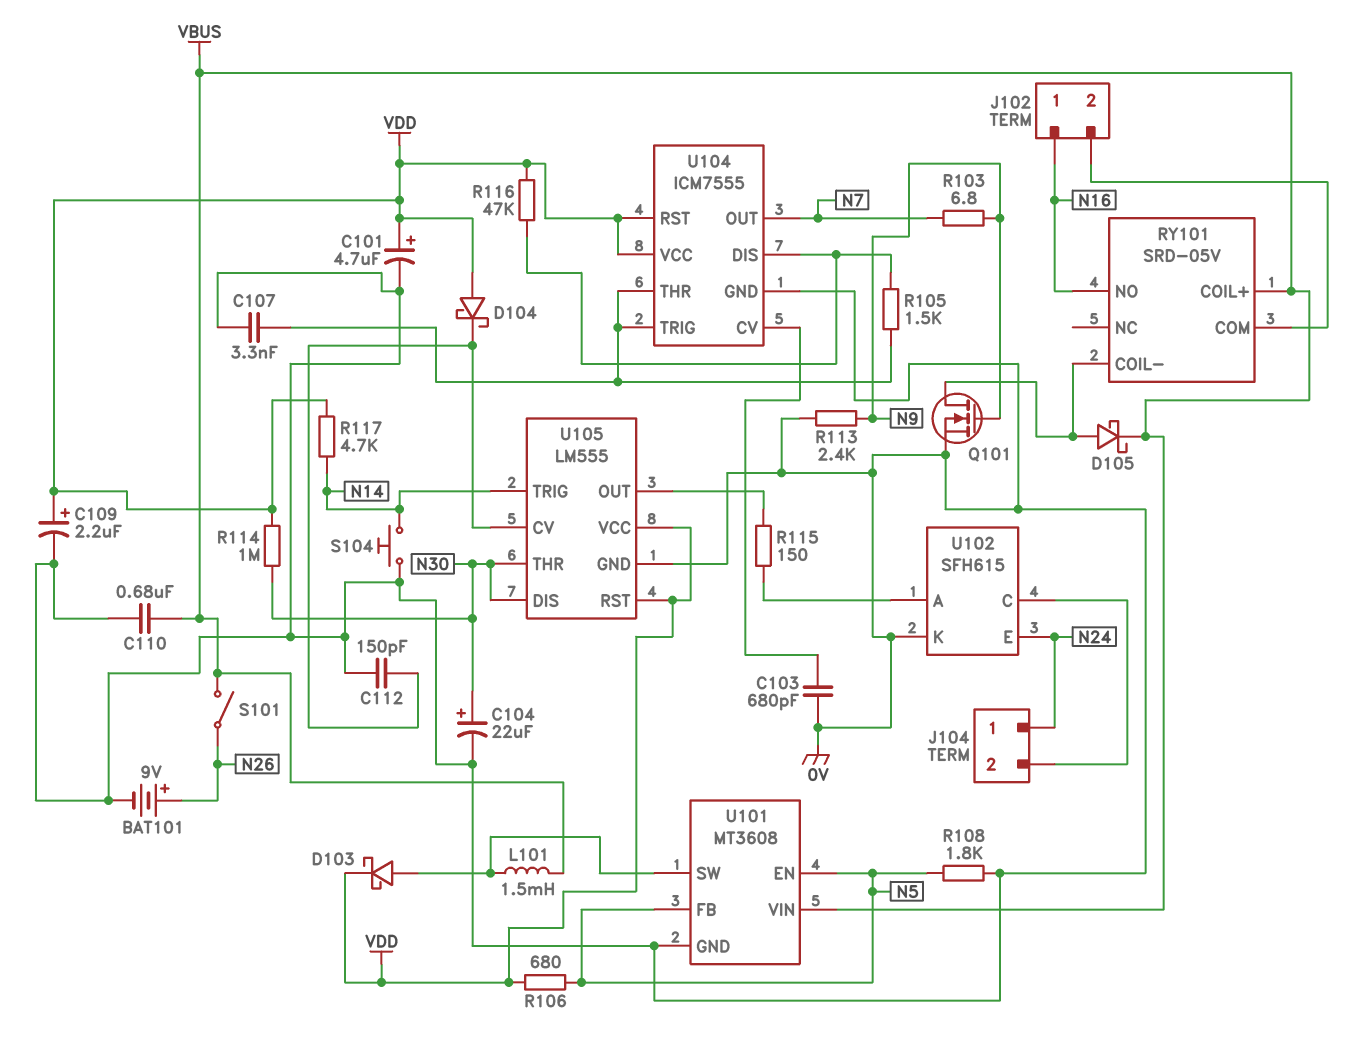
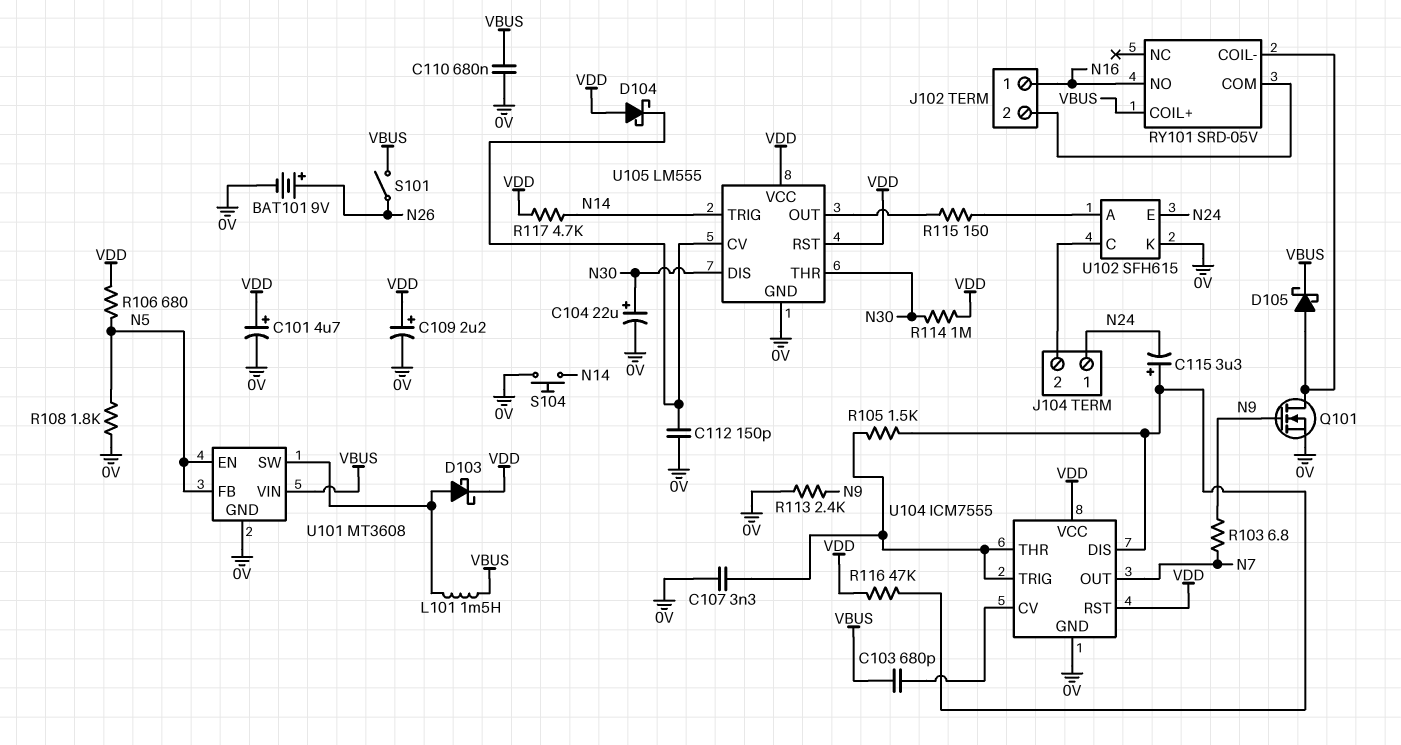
C103: 680pF (0V, U104/CV) -> 680pF (U104/CV, VBUS)
C115: none -> 3.3uF (plus U104/DIS, minus N24)

